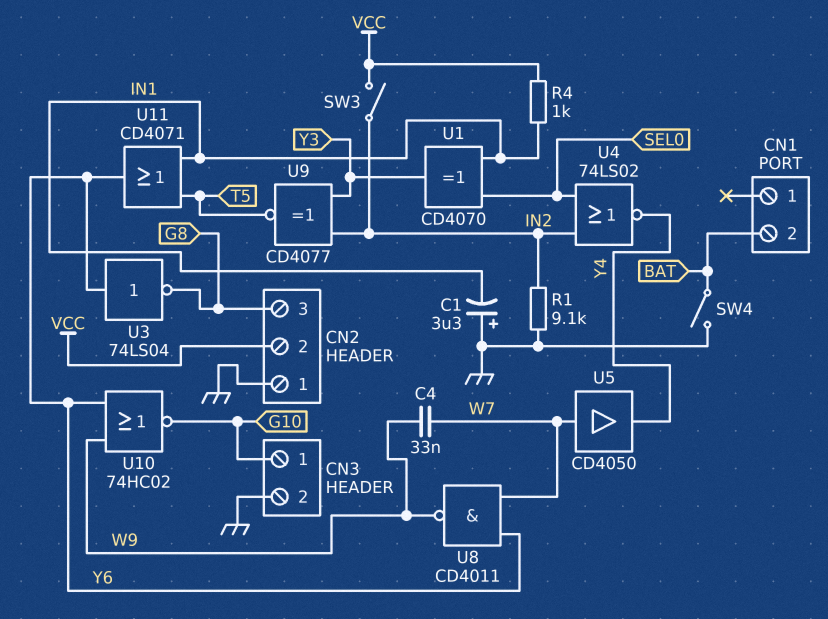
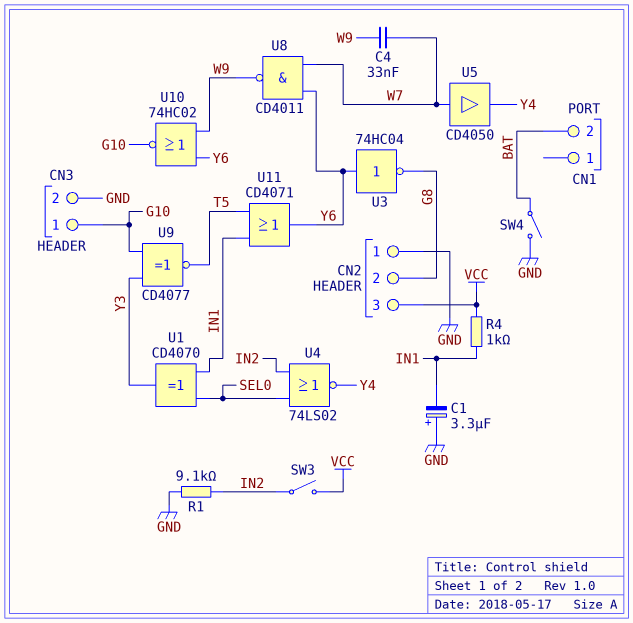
CN2 pin 2: VCC -> G8
CN2 pin 3: G8 -> VCC
U3: NOT 74LS04 (in Y6, out G8) -> NOT 74HC04 (in Y6, out G8)
U9: XNOR CD4077 (in IN2, in Y3, out T5) -> XNOR CD4077 (in G10, in Y3, out T5)

